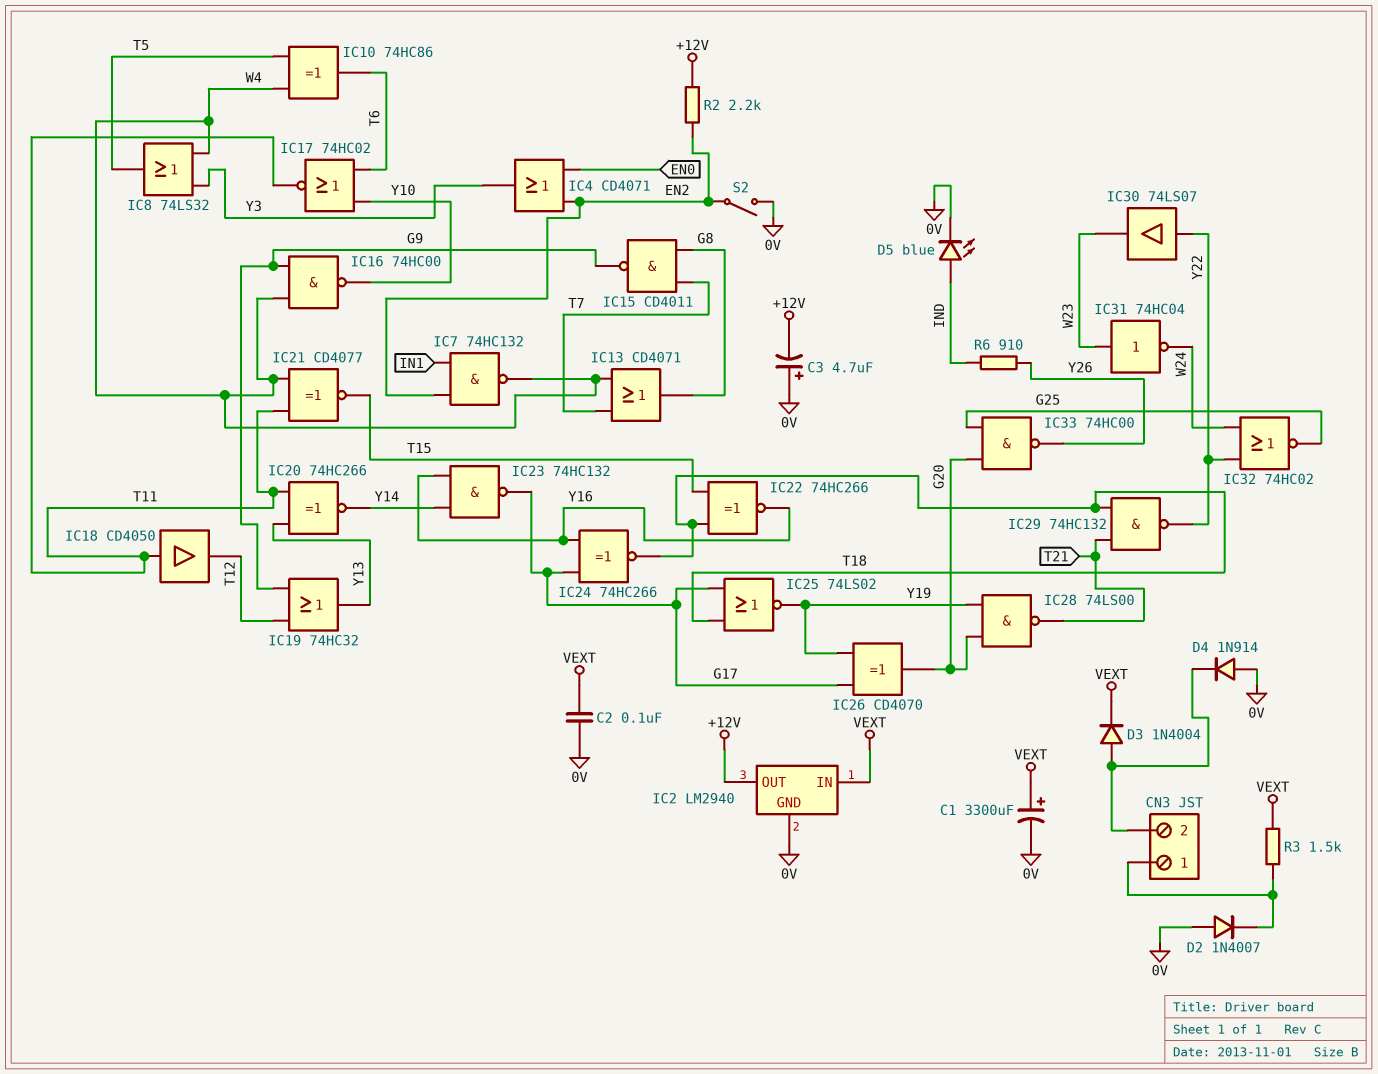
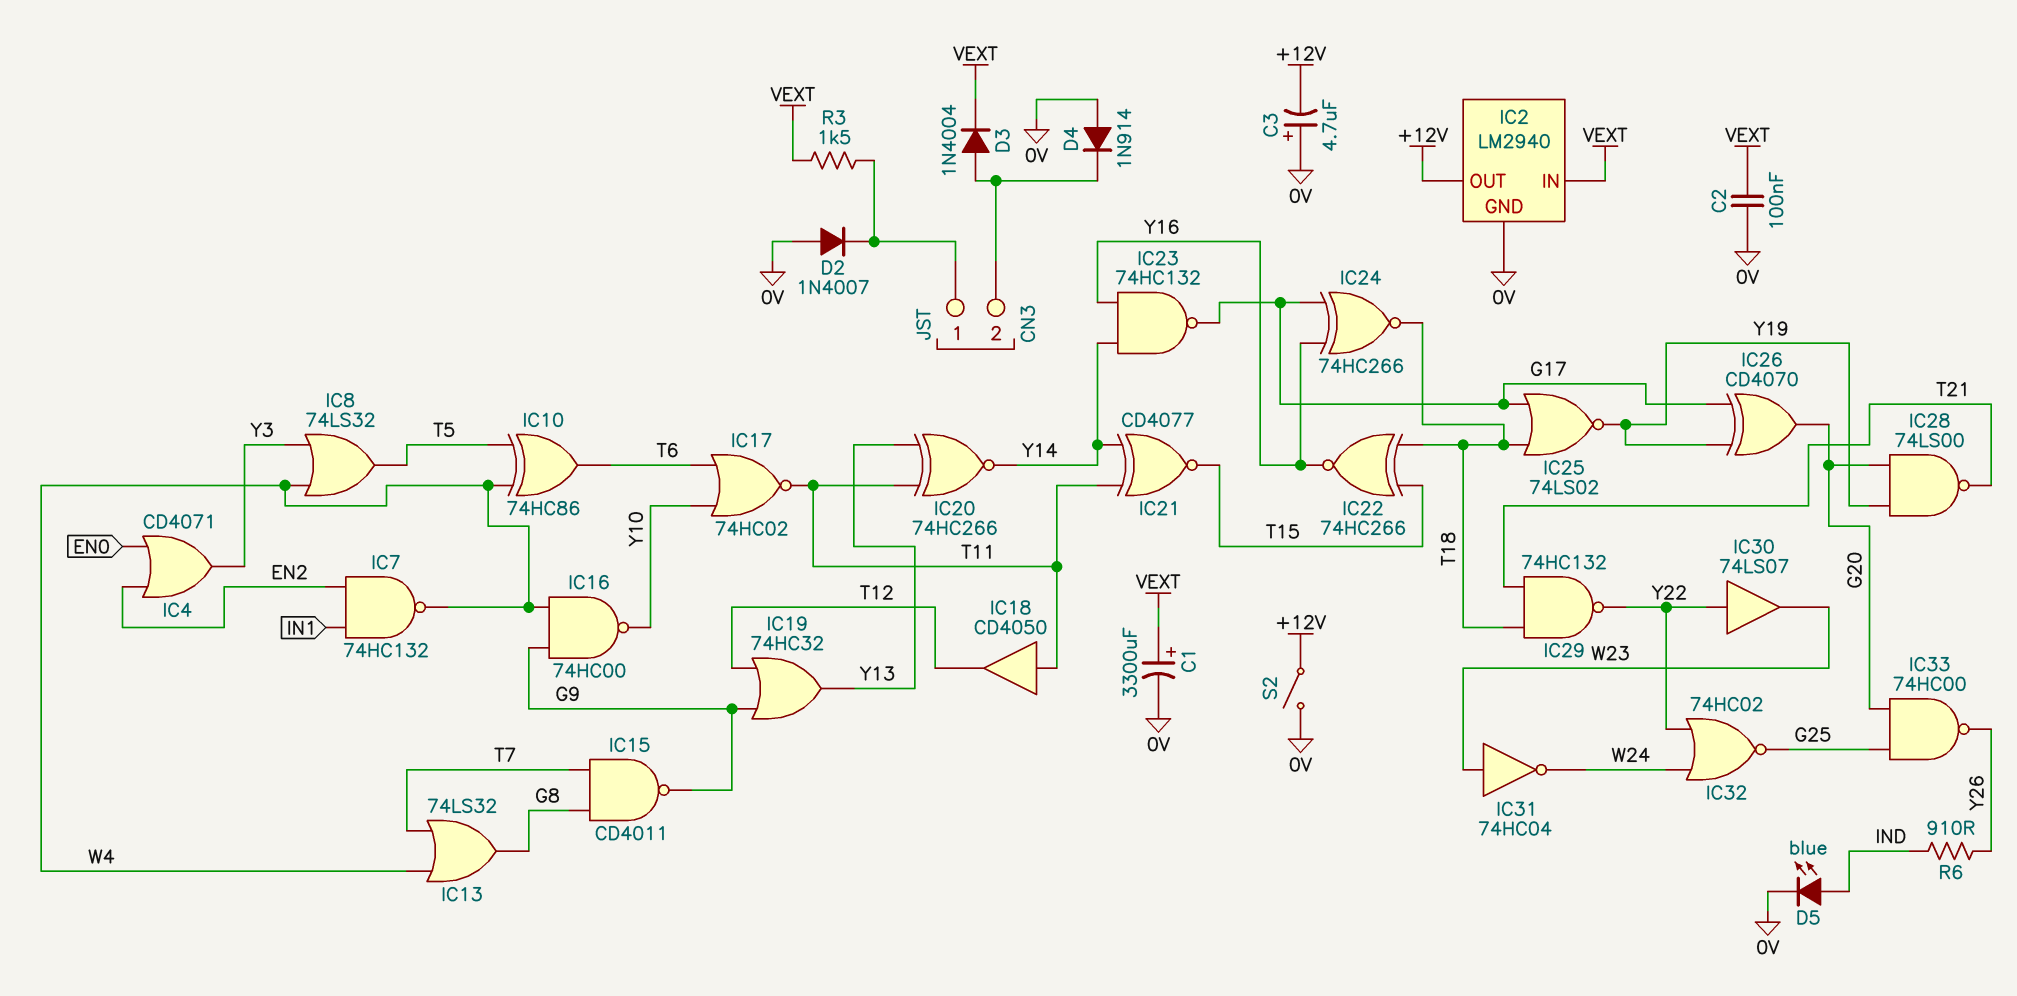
IC13: OR CD4071 (in T7, in W4, out G8) -> OR 74LS32 (in T7, in W4, out G8)
IC21: XNOR CD4077 (in T11, in W4, out T15) -> XNOR CD4077 (in T11, in Y14, out T15)
R2: 2.2k (+12V, EN2) -> none
S2: switch (0V, EN2) -> switch (+12V, 0V)

